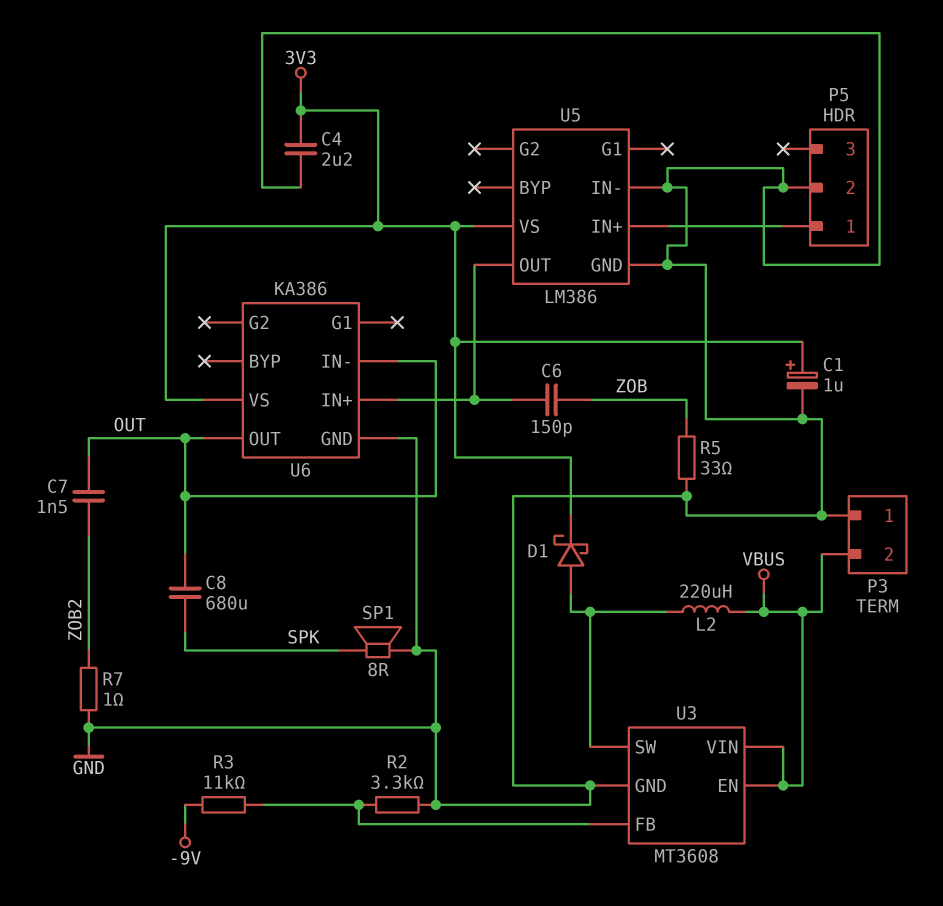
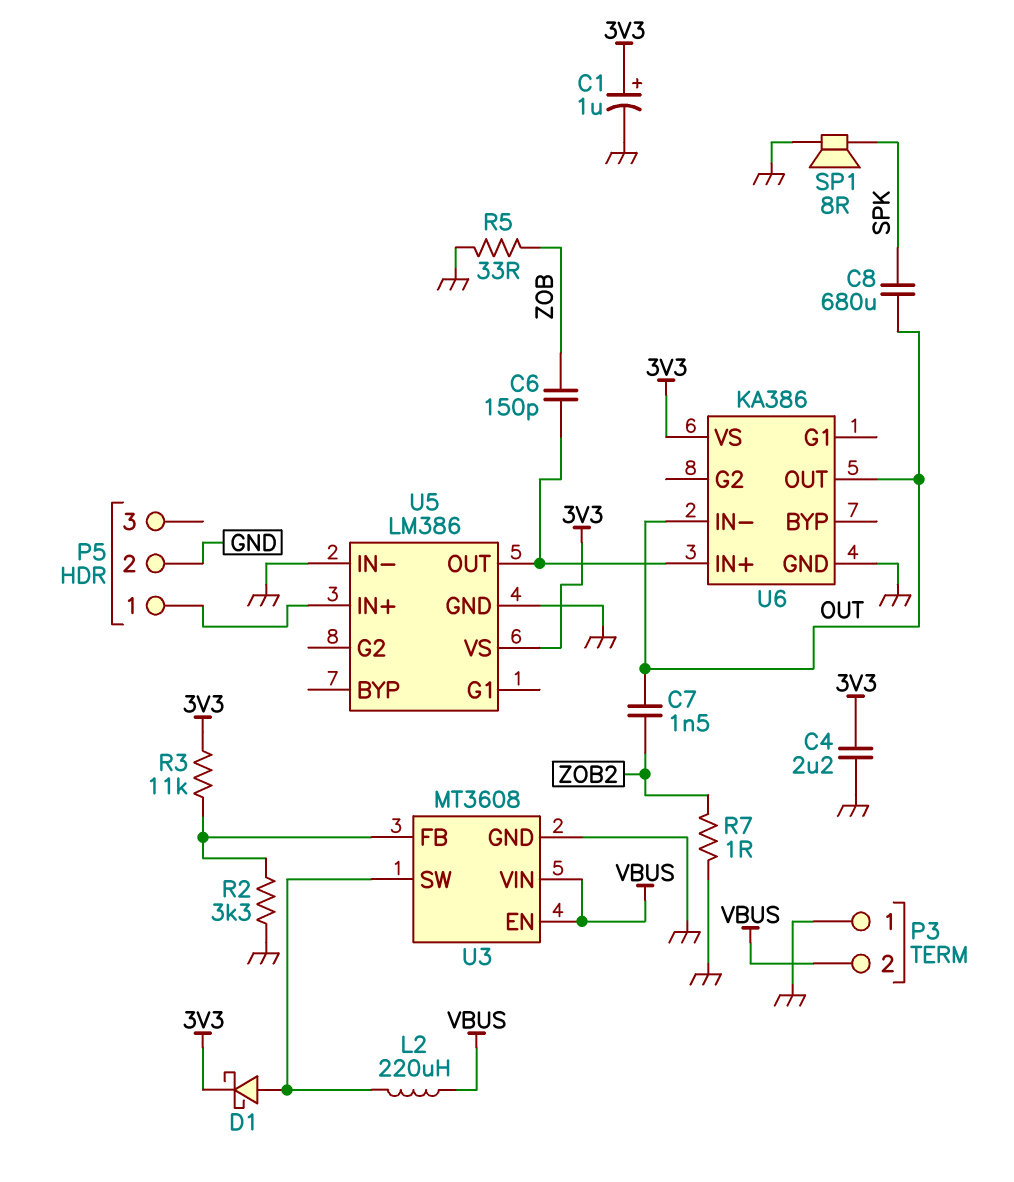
R3: 11k (-9V, U3/FB) -> 11k (3V3, U3/FB)

